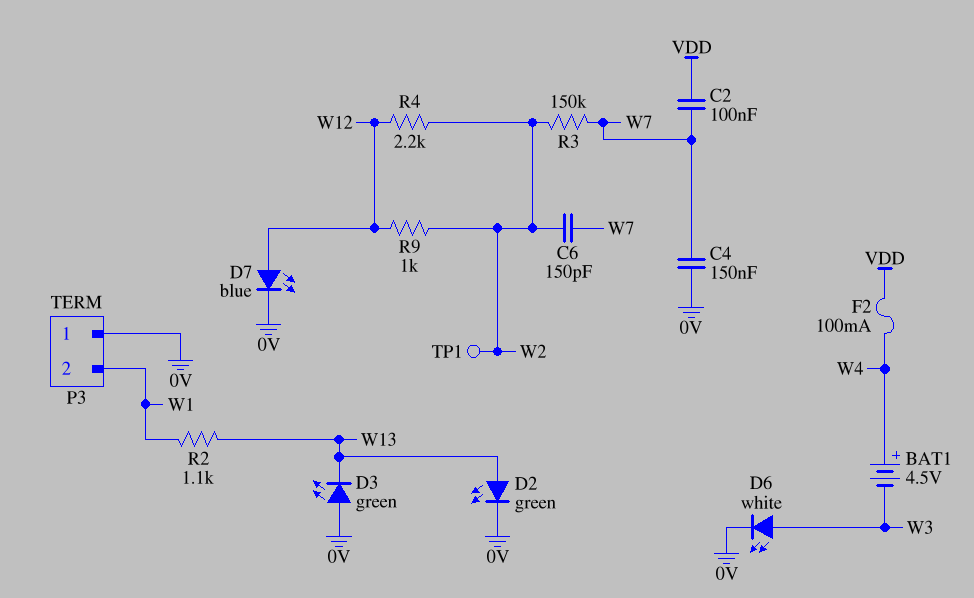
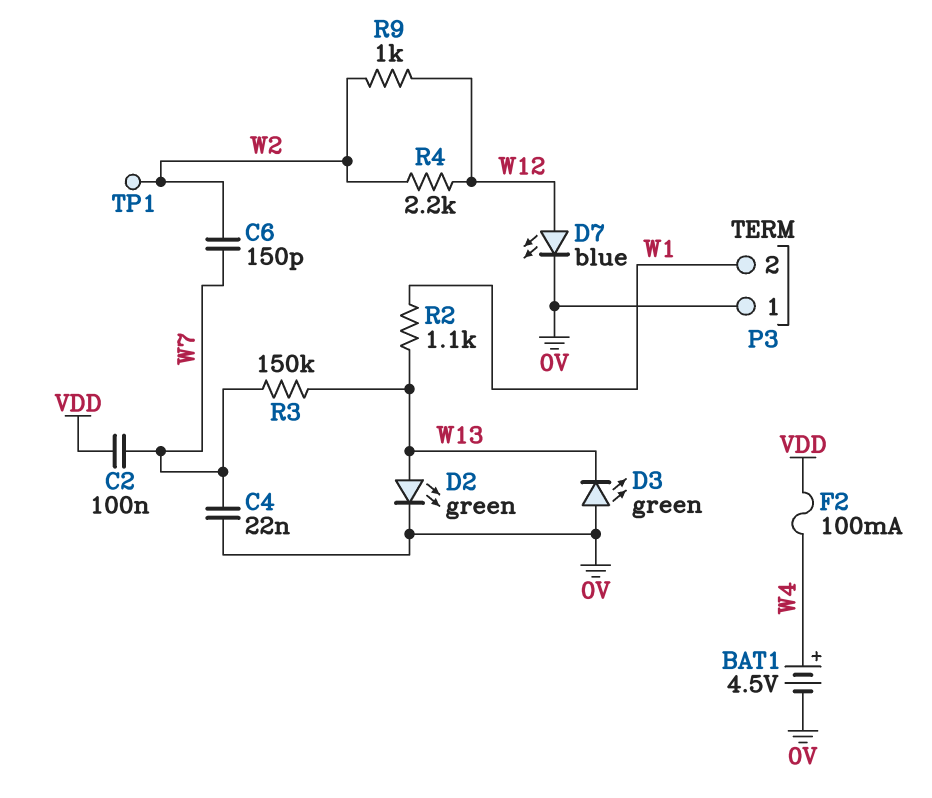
BAT1: 4.5V (plus W4, minus W3) -> 4.5V (plus W4, minus 0V)
C4: 150nF (0V, W7) -> 22nF (0V, W7)
D6: LED white (A W3, K 0V) -> none
R3: 150k (W2, W7) -> 150k (W7, W13)

